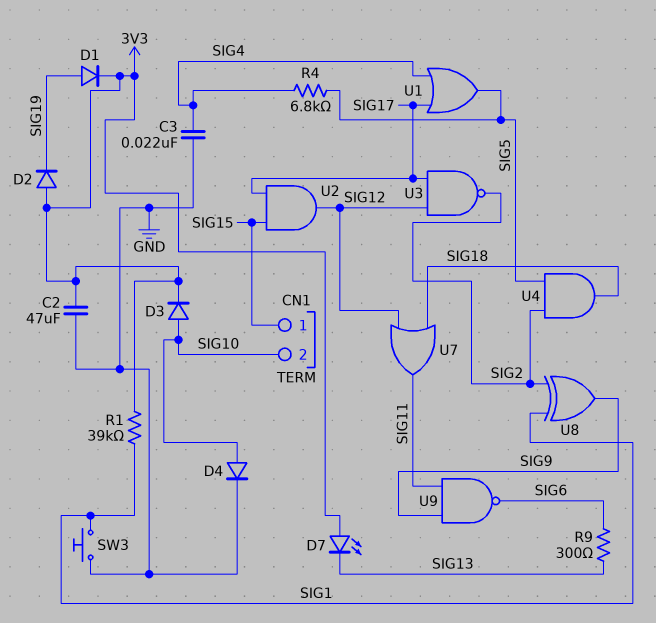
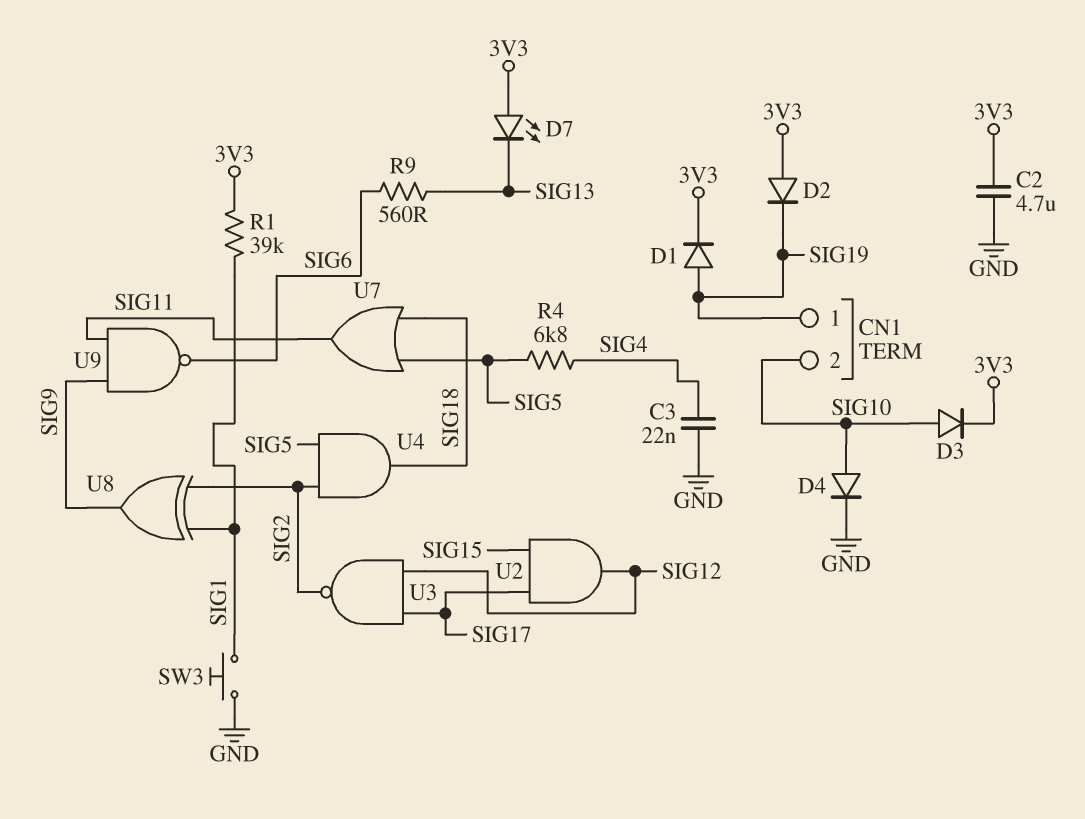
C2: 47uF (3V3, GND) -> 4.7uF (3V3, GND)
CN1 pin 1: SIG15 -> SIG19
R9: 300 (SIG6, SIG13) -> 560 (SIG6, SIG13)
U1: OR (in SIG4, in SIG17, out SIG5) -> none
U7: OR (in SIG12, in SIG18, out SIG11) -> OR (in SIG5, in SIG18, out SIG11)

